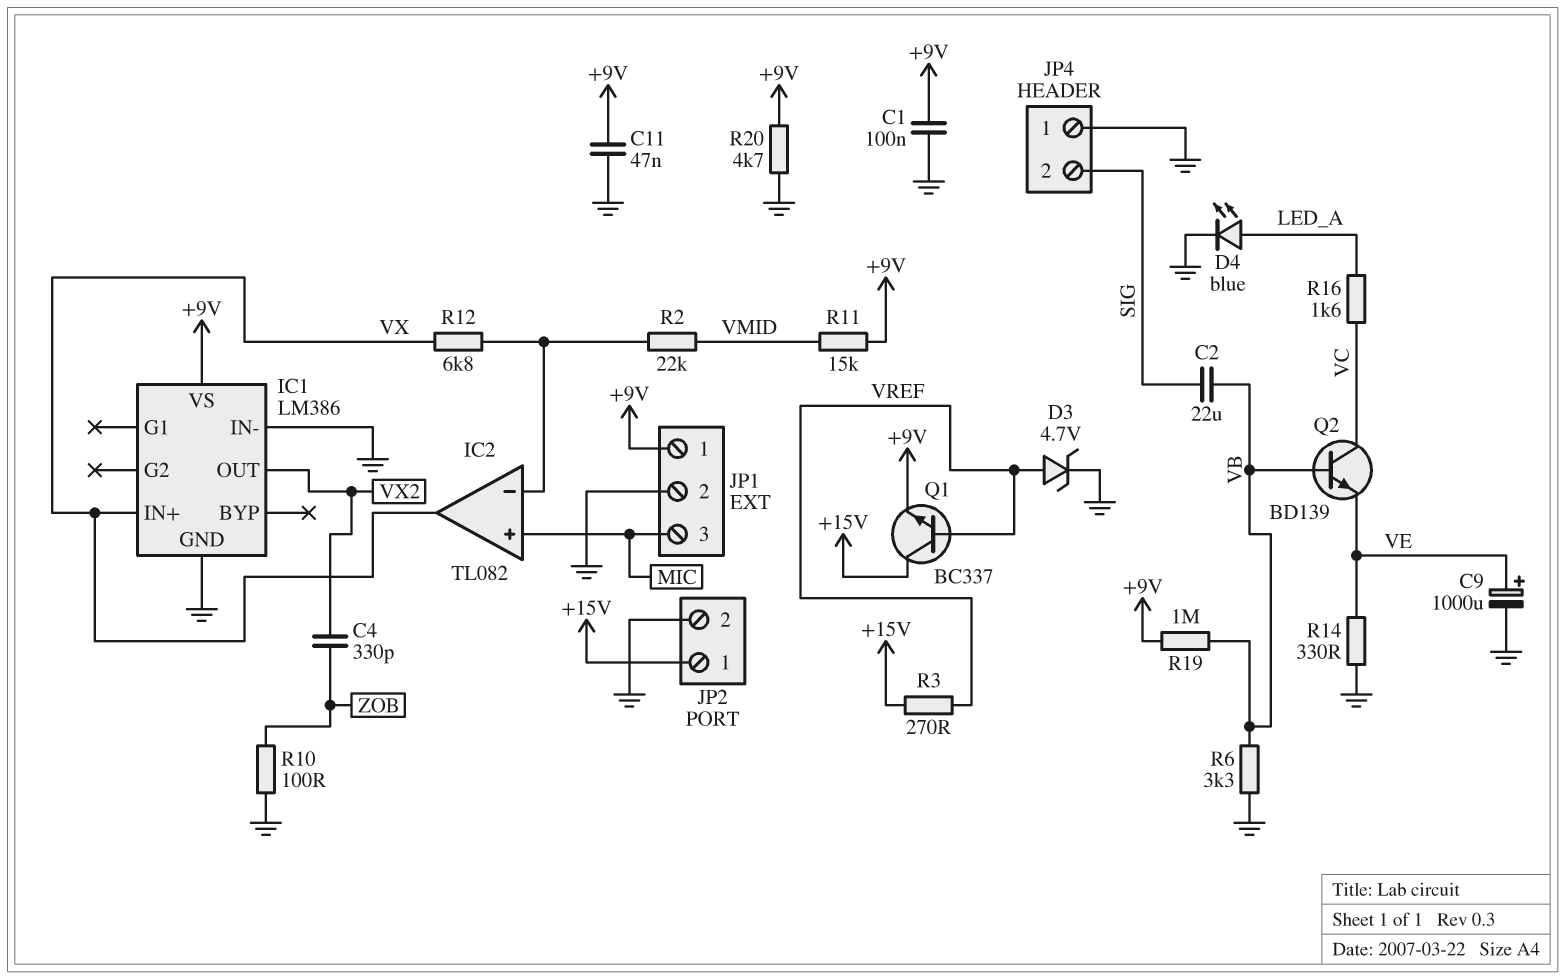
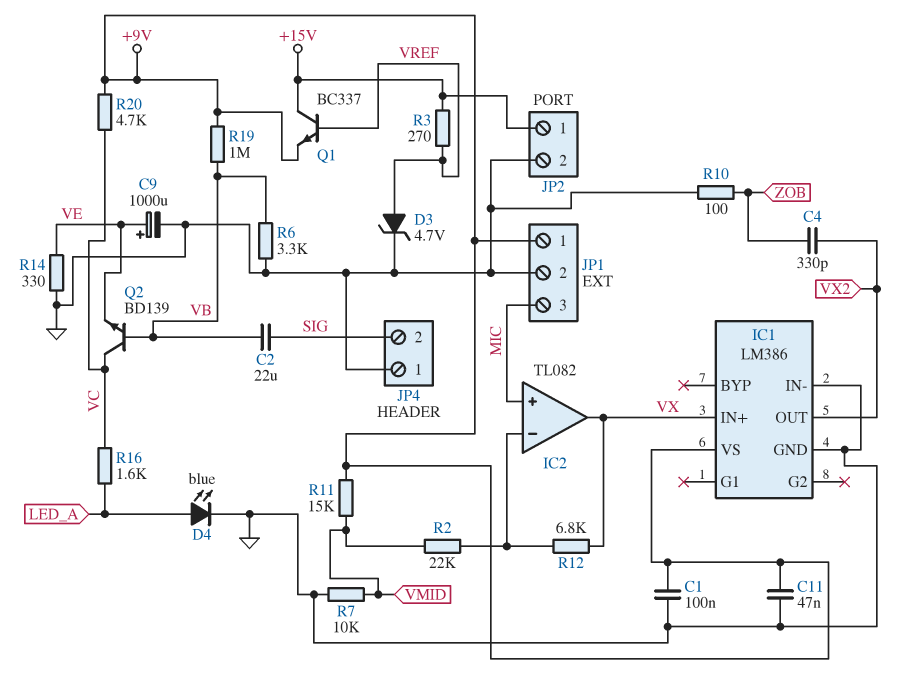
R7: none -> 10k (GND, VMID)
R20: 4.7k (+9V, GND) -> 4.7k (+9V, VC)

